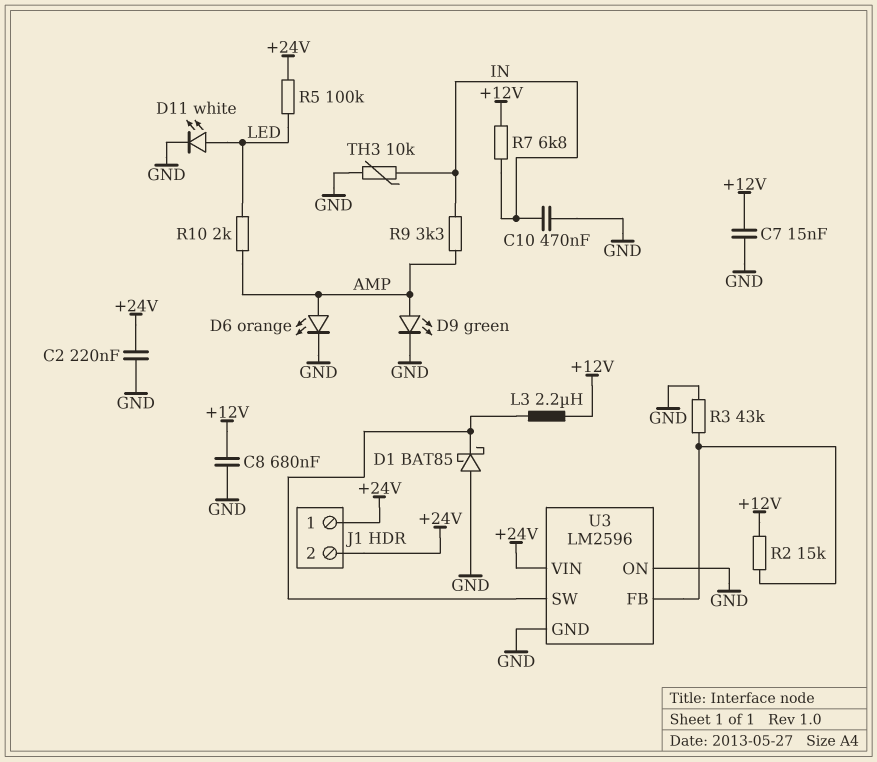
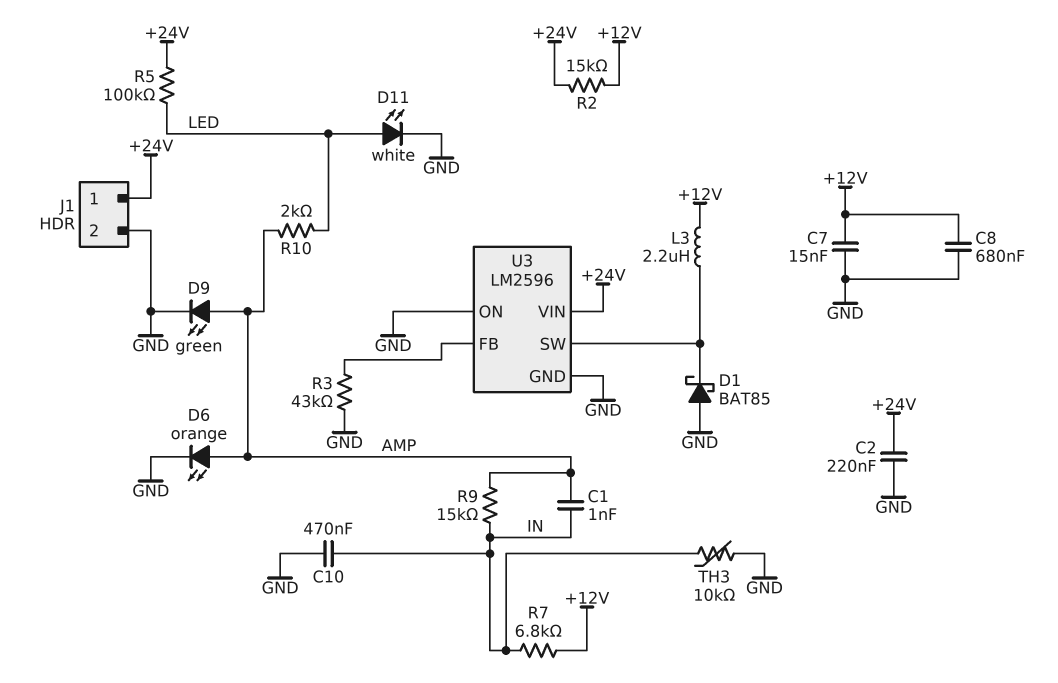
C1: none -> 1nF (AMP, IN)
J1 pin 2: +24V -> GND
R2: 15k (+12V, U3/FB) -> 15k (+12V, +24V)
R9: 3.3k (AMP, IN) -> 15k (AMP, IN)

